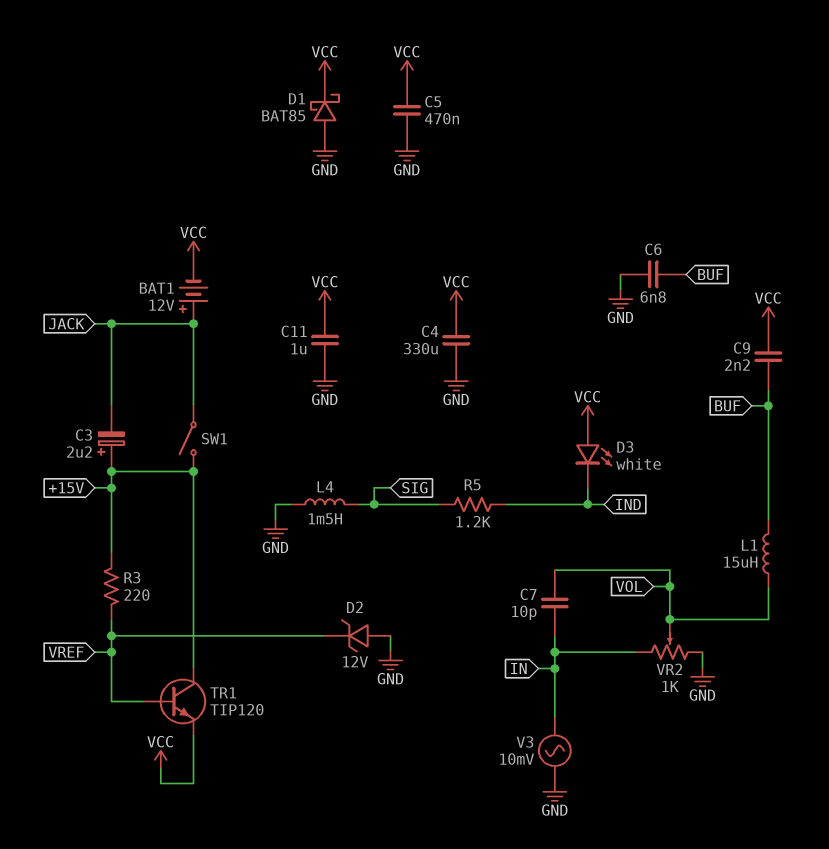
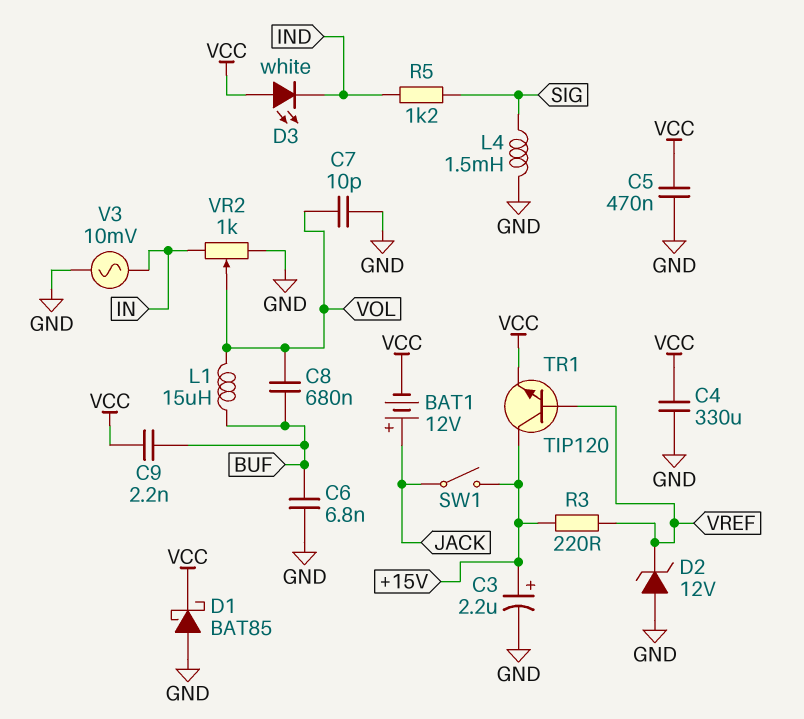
C3: 2.2uF (plus +15V, minus JACK) -> 2.2uF (plus +15V, minus GND)
C7: 10pF (IN, VOL) -> 10pF (GND, VOL)
C8: none -> 680nF (BUF, VOL)
C11: 1uF (GND, VCC) -> none

